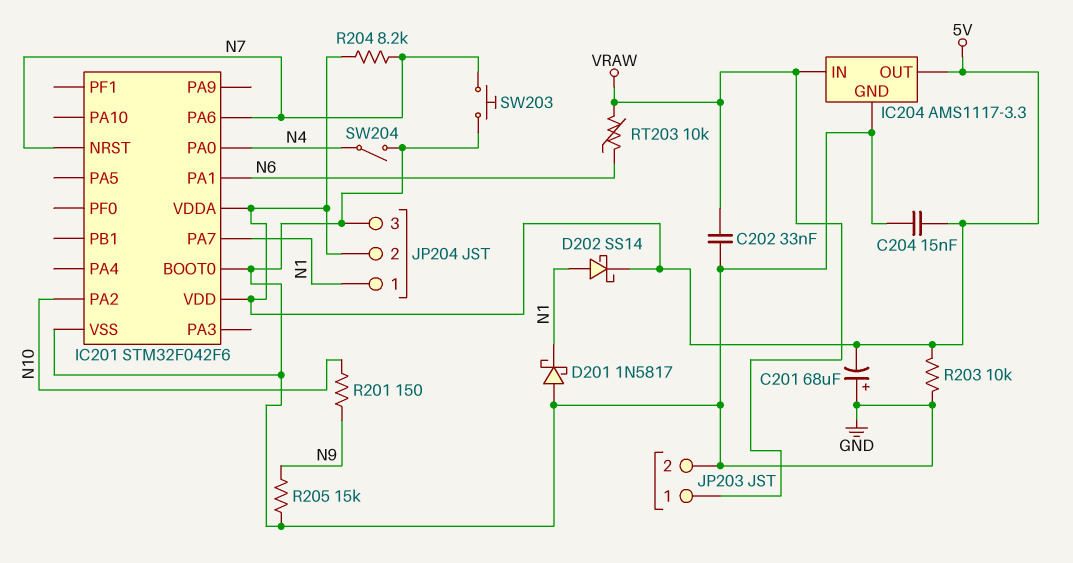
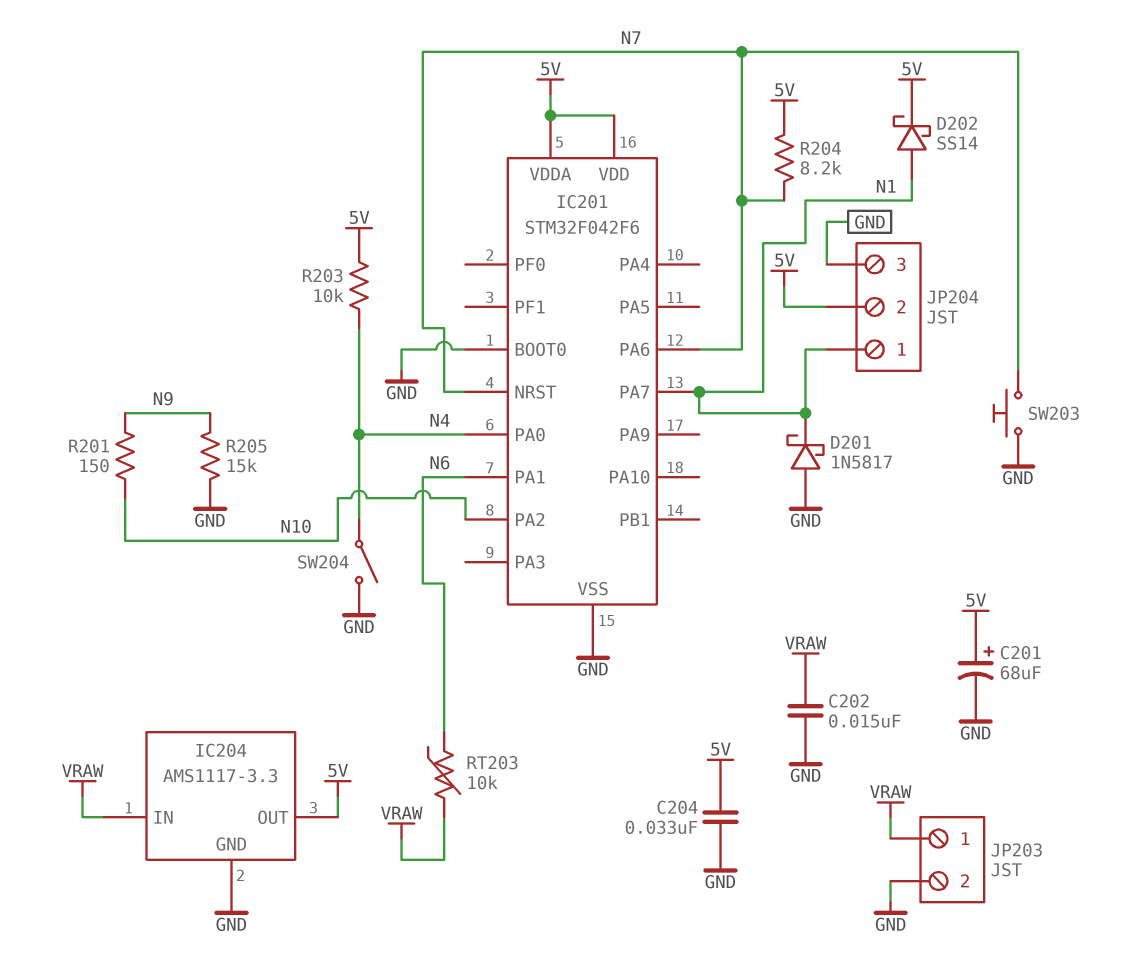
C201: 68uF (plus GND, minus 5V) -> 68uF (plus 5V, minus GND)
C202: 33nF (GND, VRAW) -> 15nF (GND, VRAW)
C204: 15nF (5V, GND) -> 33nF (5V, GND)
R203: 10k (5V, GND) -> 10k (5V, N4)

